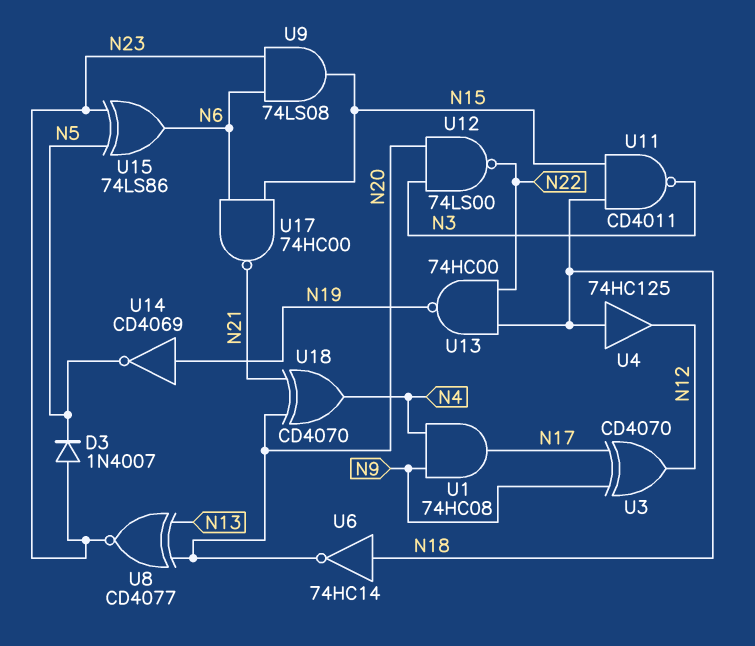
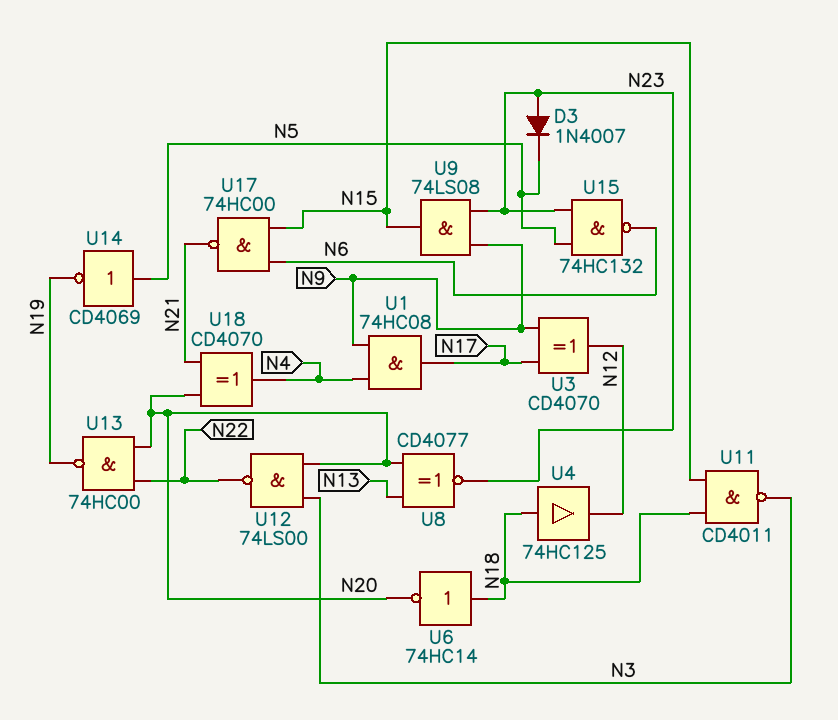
U9: AND 74LS08 (in N6, in N23, out N15) -> AND 74LS08 (in N9, in N23, out N15)
U13: NAND 74HC00 (in N18, in N22, out N19) -> NAND 74HC00 (in N20, in N22, out N19)
U14: NOT CD4069 (in N19, out N5) -> NOT CD4069 (in N5, out N19)
U15: XOR 74LS86 (in N5, in N23, out N6) -> NAND 74HC132 (in N5, in N23, out N6)

